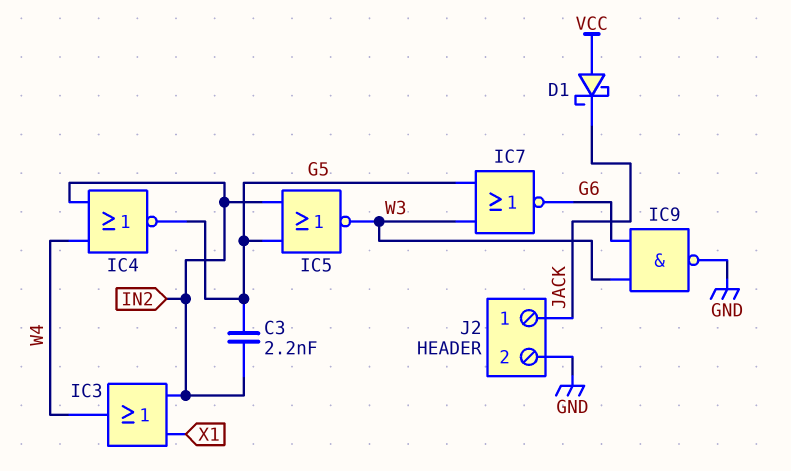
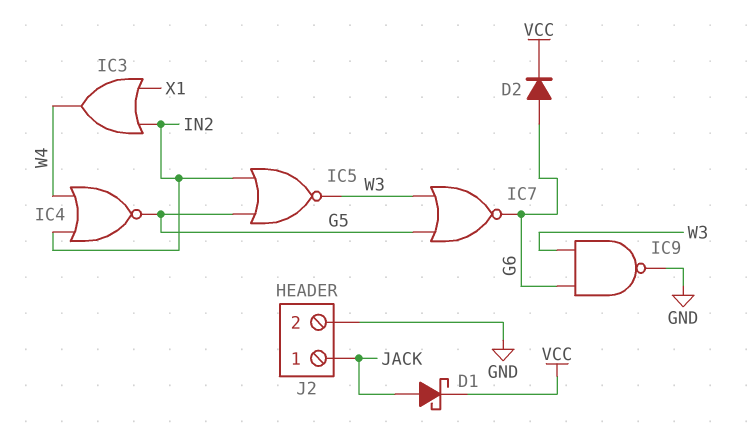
C3: 2.2nF (G5, IN2) -> none
D1: schottky (A VCC, K JACK) -> schottky (A JACK, K VCC)
D2: none -> diode (A G6, K VCC)

